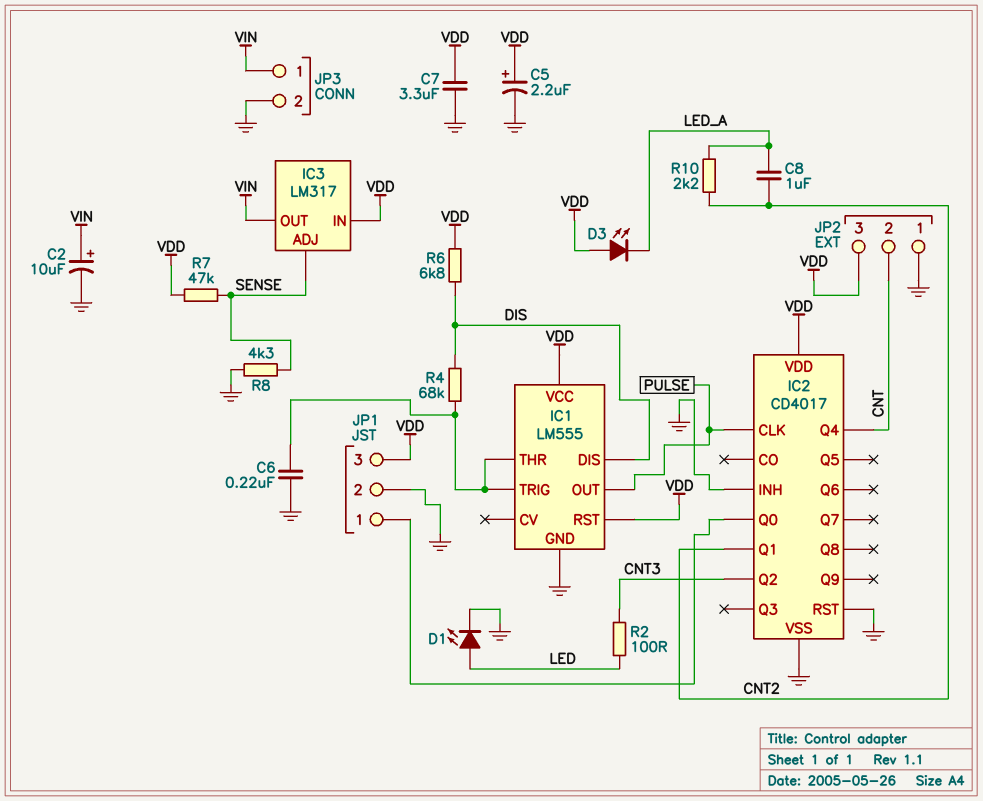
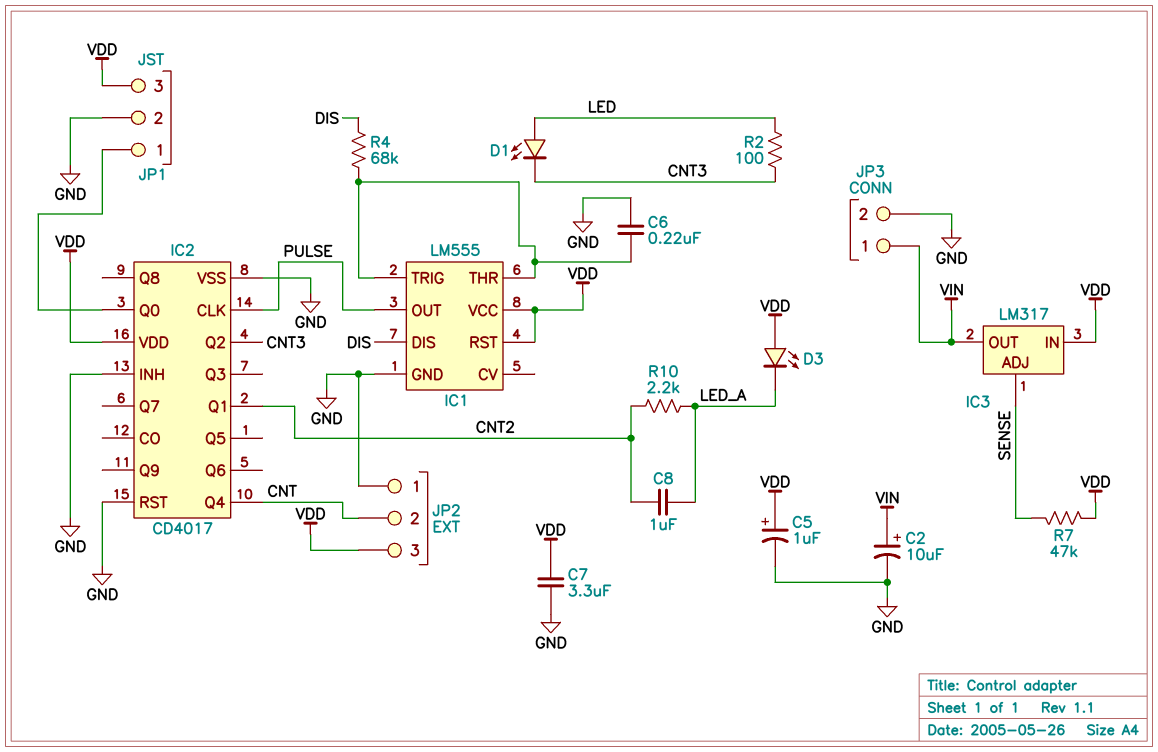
C5: 2.2uF (plus VDD, minus GND) -> 1uF (plus VDD, minus GND)
D1: LED (A LED, K GND) -> LED (A LED, K CNT3)
R6: 6.8k (DIS, VDD) -> none
R8: 4.3k (GND, SENSE) -> none

